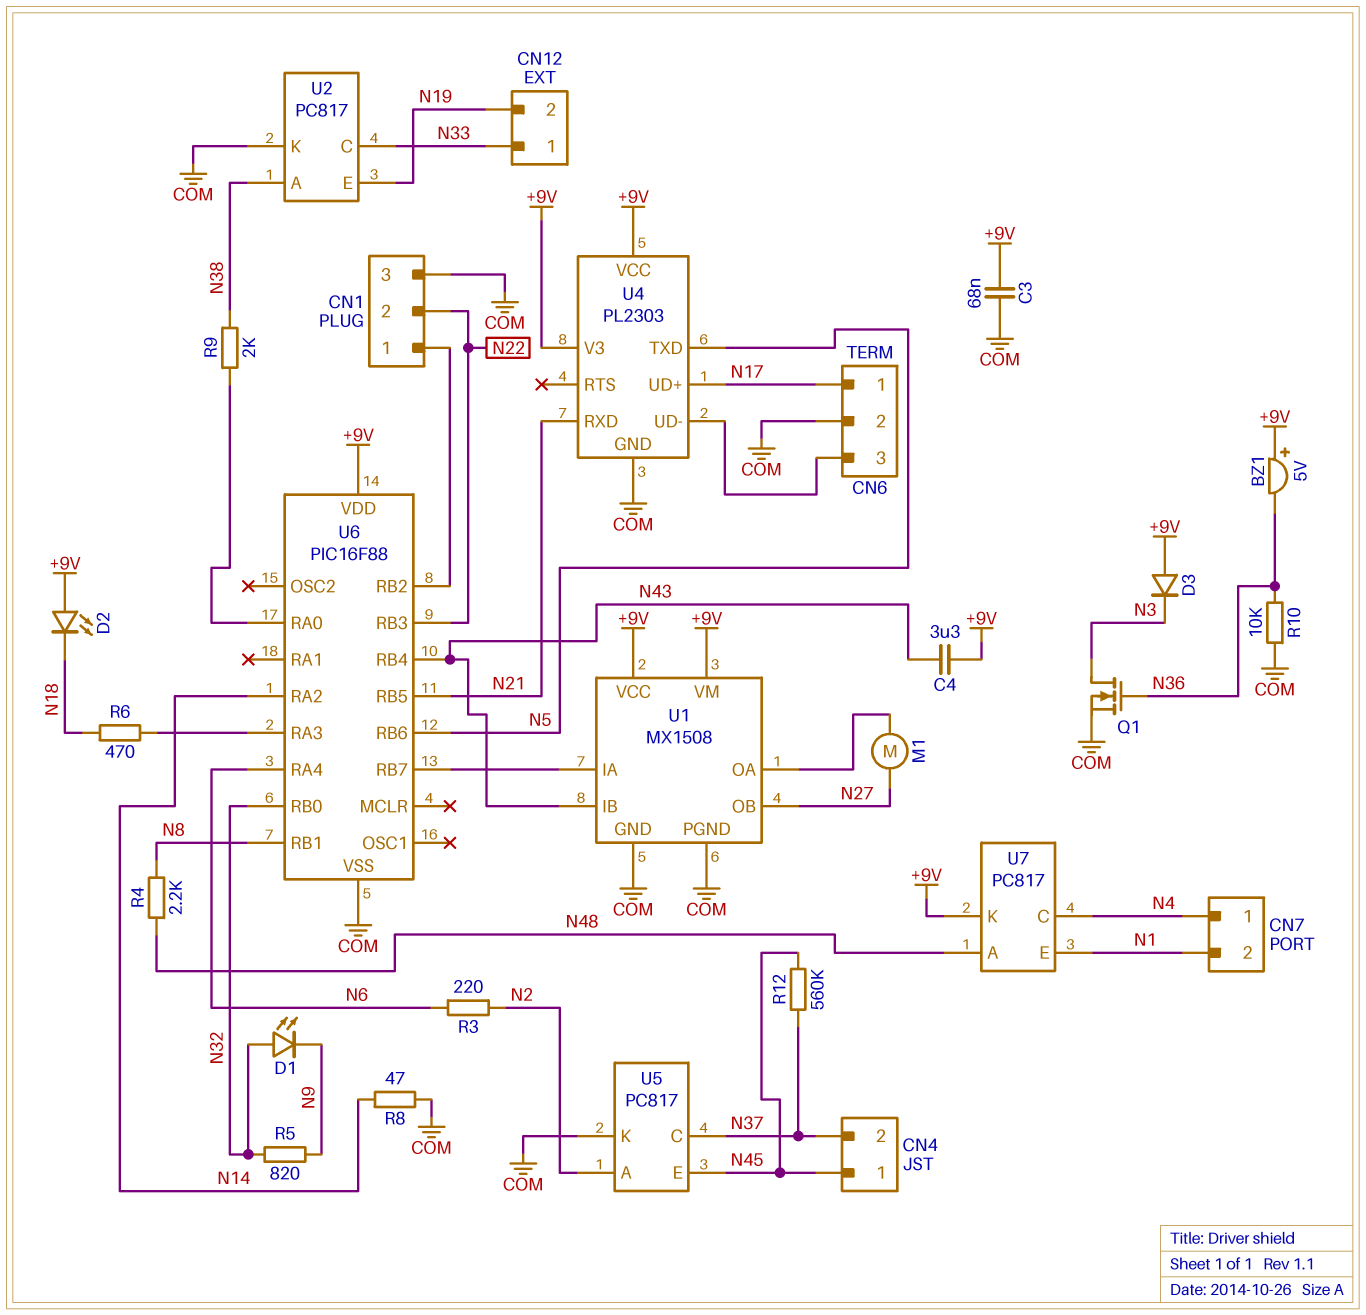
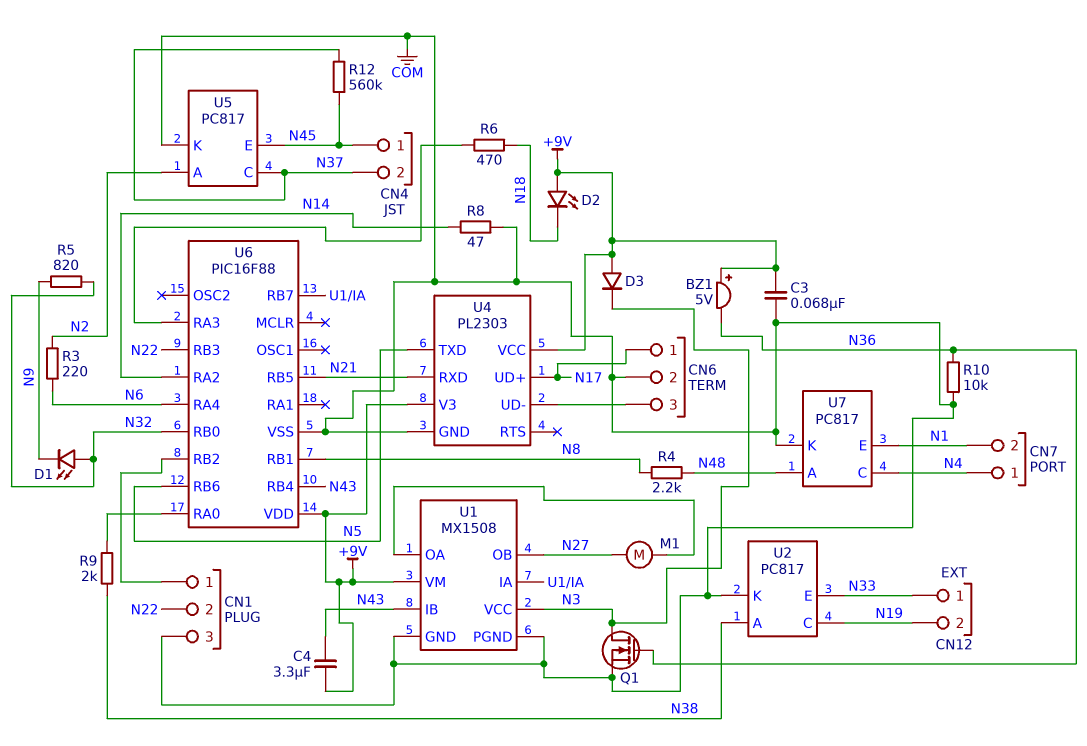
U1 pin VCC: +9V -> N3
U2 pin C: N33 -> N19
U2 pin E: N19 -> N33
U7 pin K: +9V -> COM

